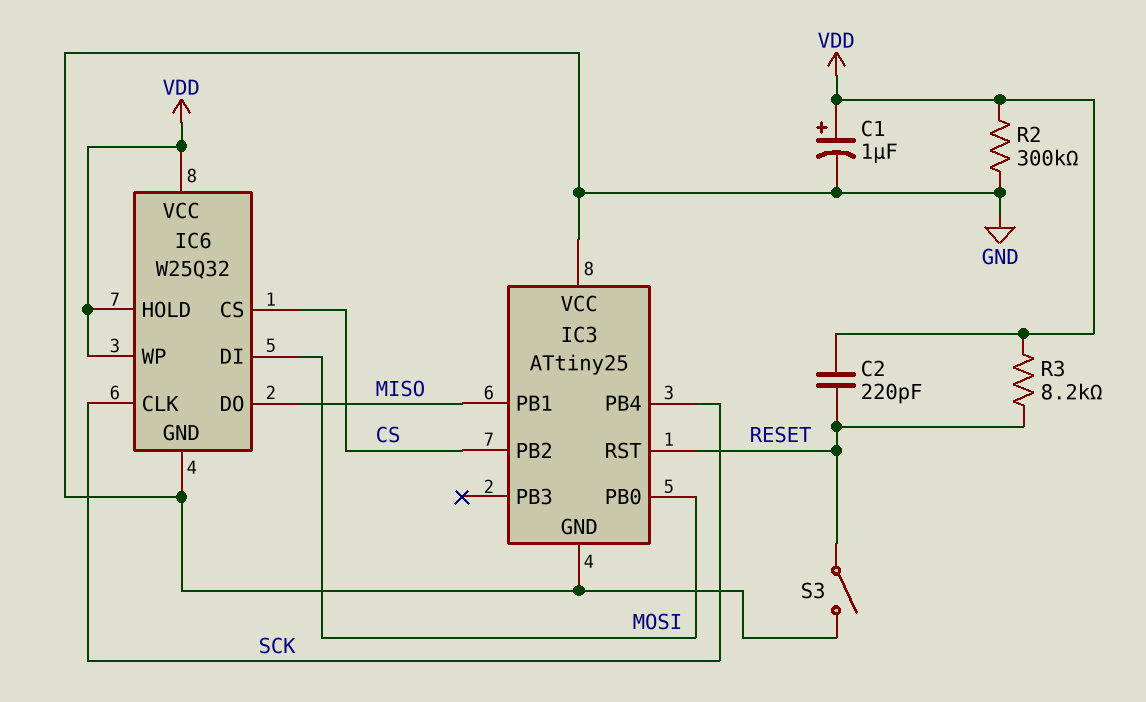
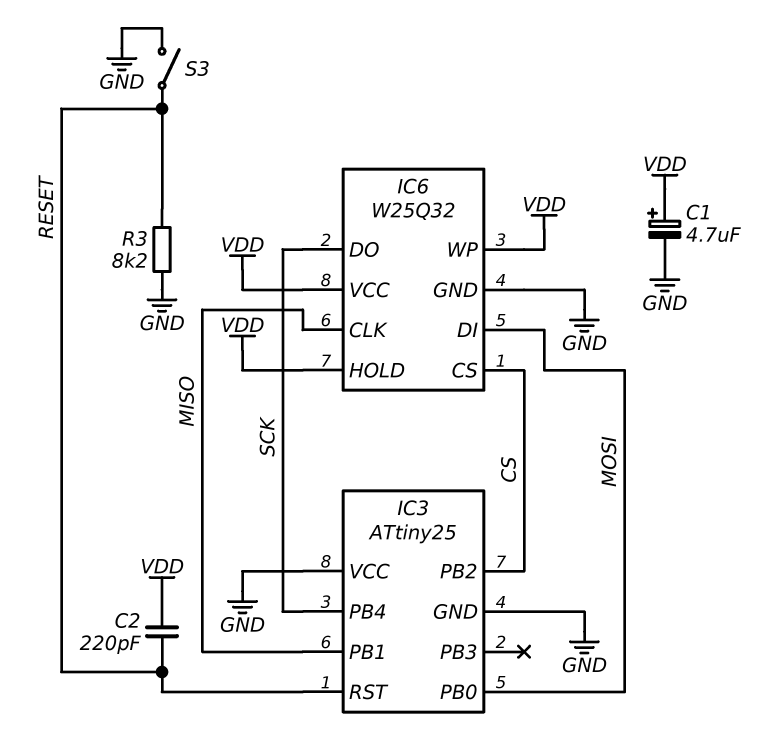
C1: 1uF (plus VDD, minus GND) -> 4.7uF (plus VDD, minus GND)
IC6 pin CLK: SCK -> MISO
IC6 pin DO: MISO -> SCK
R2: 300k (GND, VDD) -> none
R3: 8.2k (RESET, VDD) -> 8.2k (GND, RESET)

